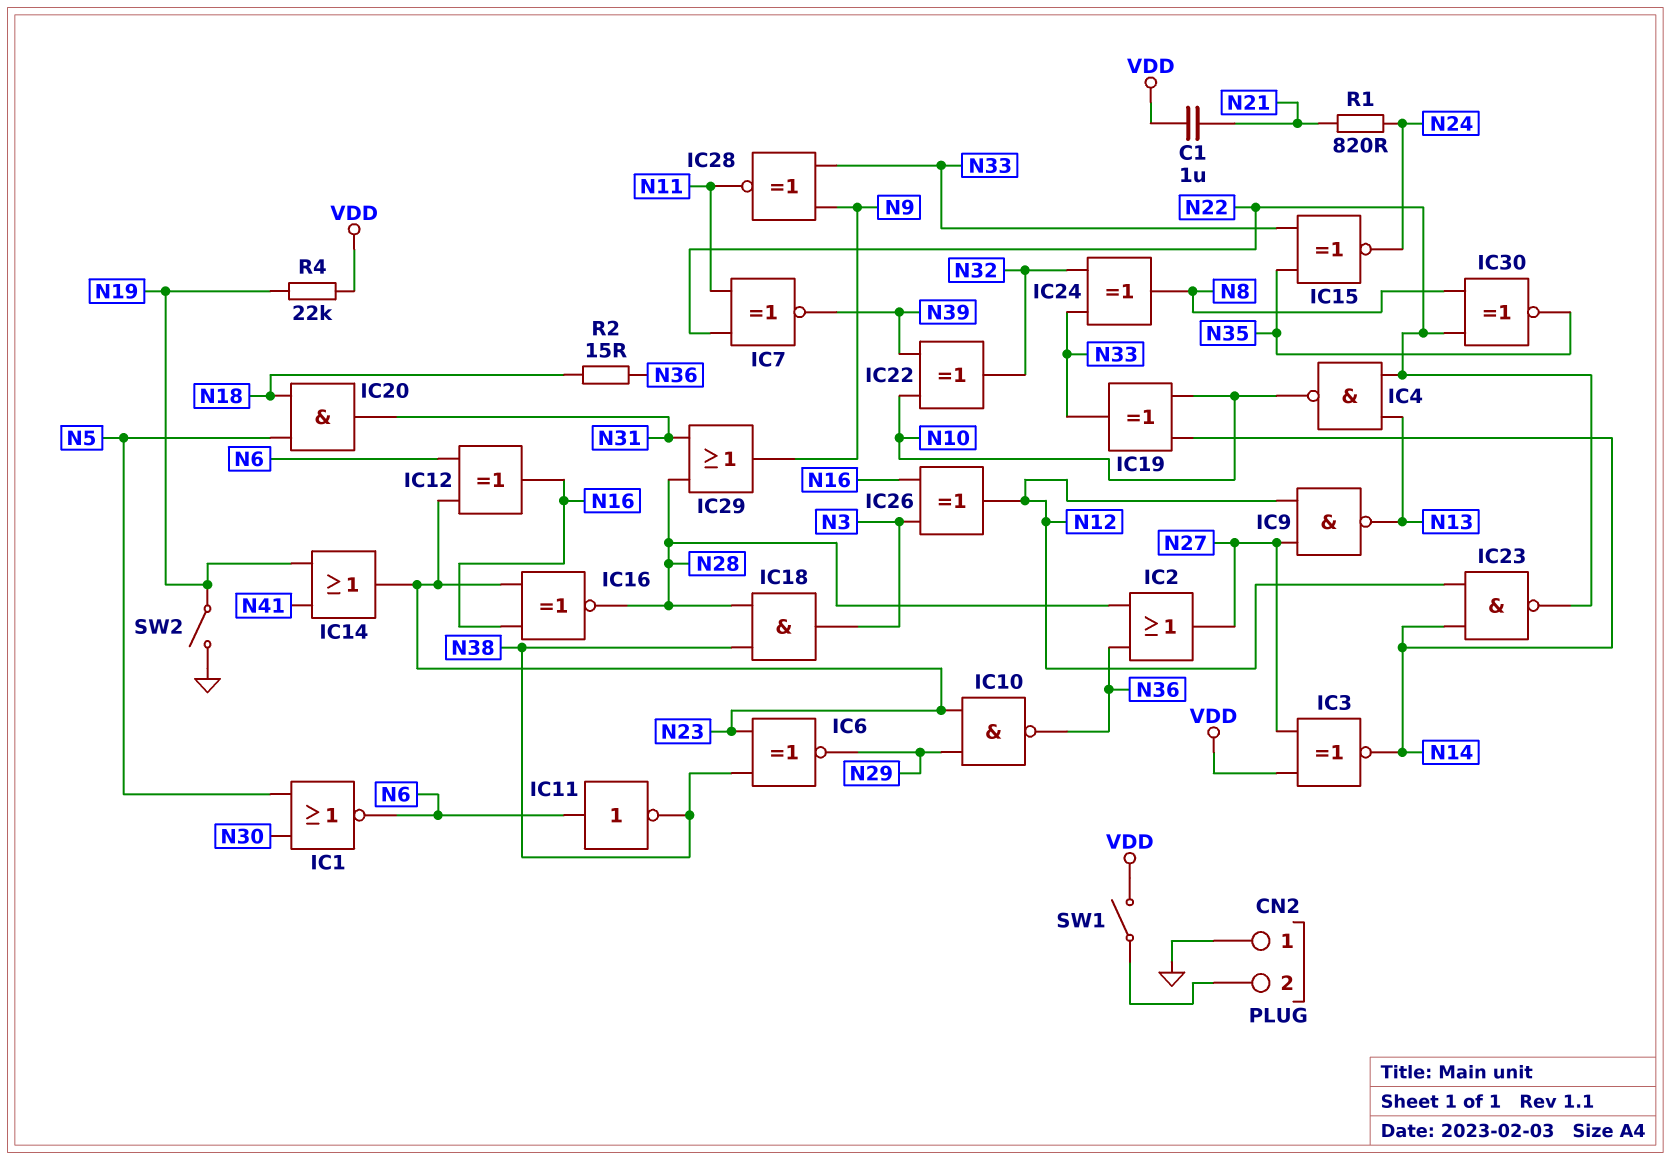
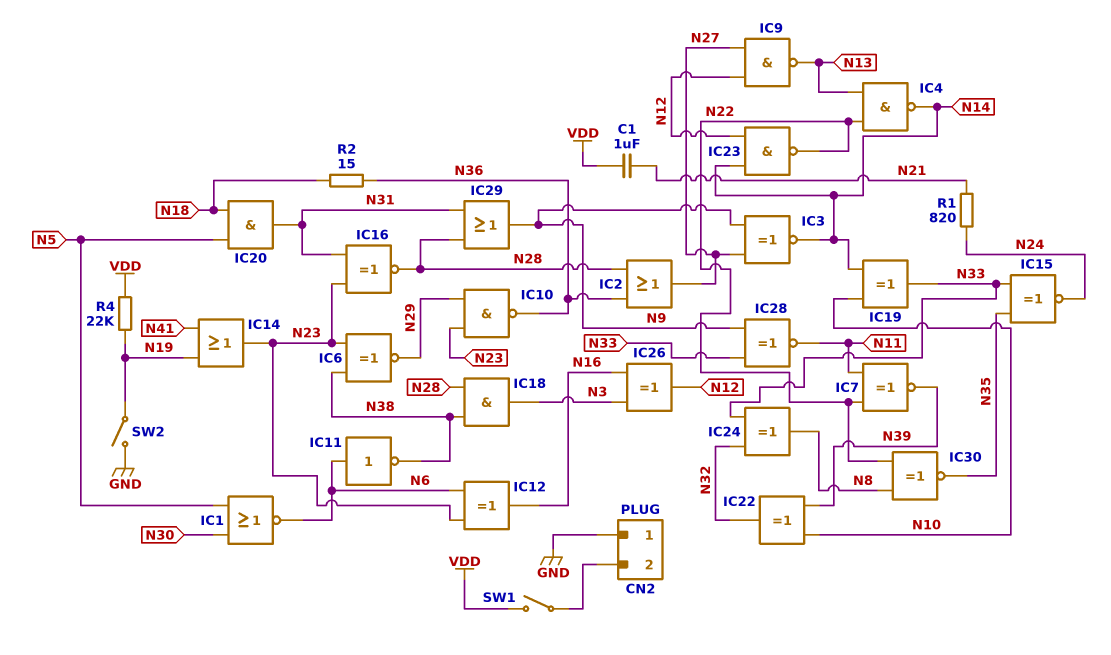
IC3: XNOR (in N27, in VDD, out N14) -> XNOR (in N9, in N27, out N14)
IC4: NAND (in N13, in N22, out N10) -> NAND (in N13, in N22, out N14)
IC16: XNOR (in N16, in N23, out N28) -> XNOR (in N23, in N31, out N28)

